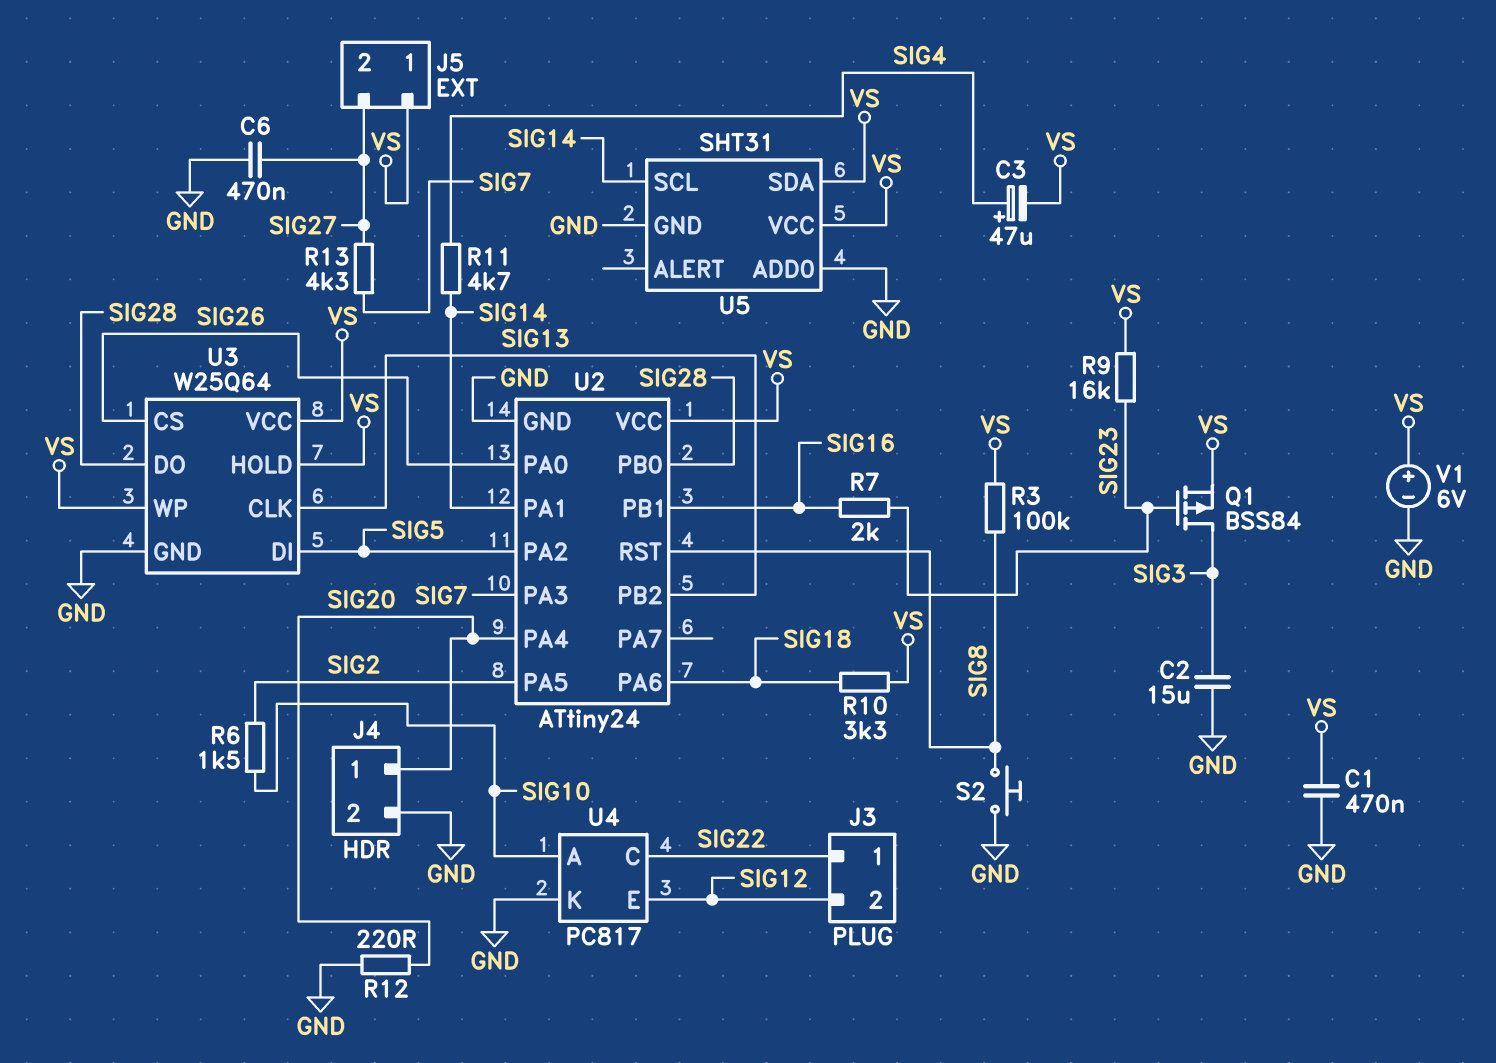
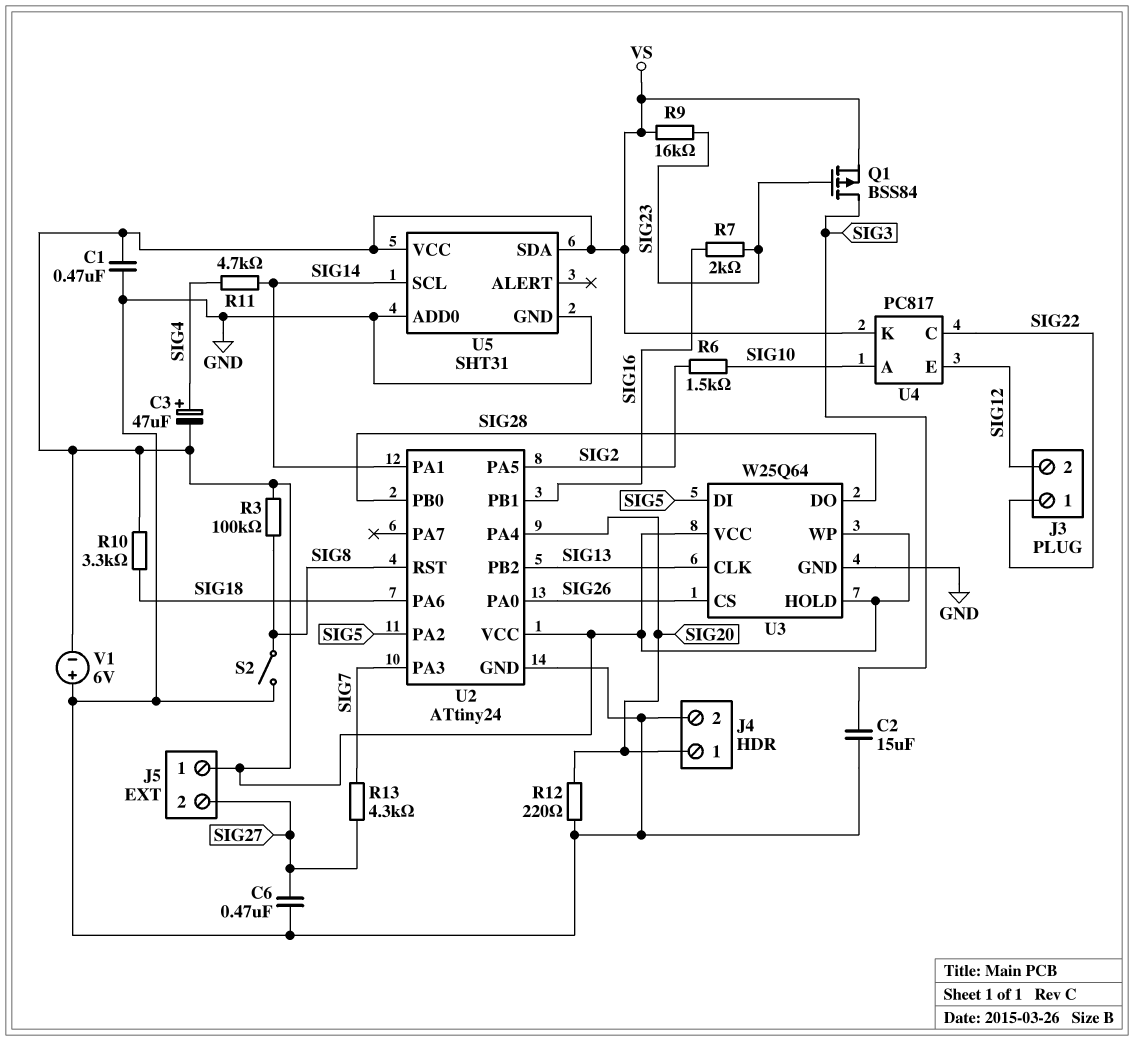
S2: button (GND, SIG8) -> switch (GND, SIG8)
U4 pin K: GND -> VS
V1: 6V (plus VS, minus GND) -> 6V (plus GND, minus VS)

